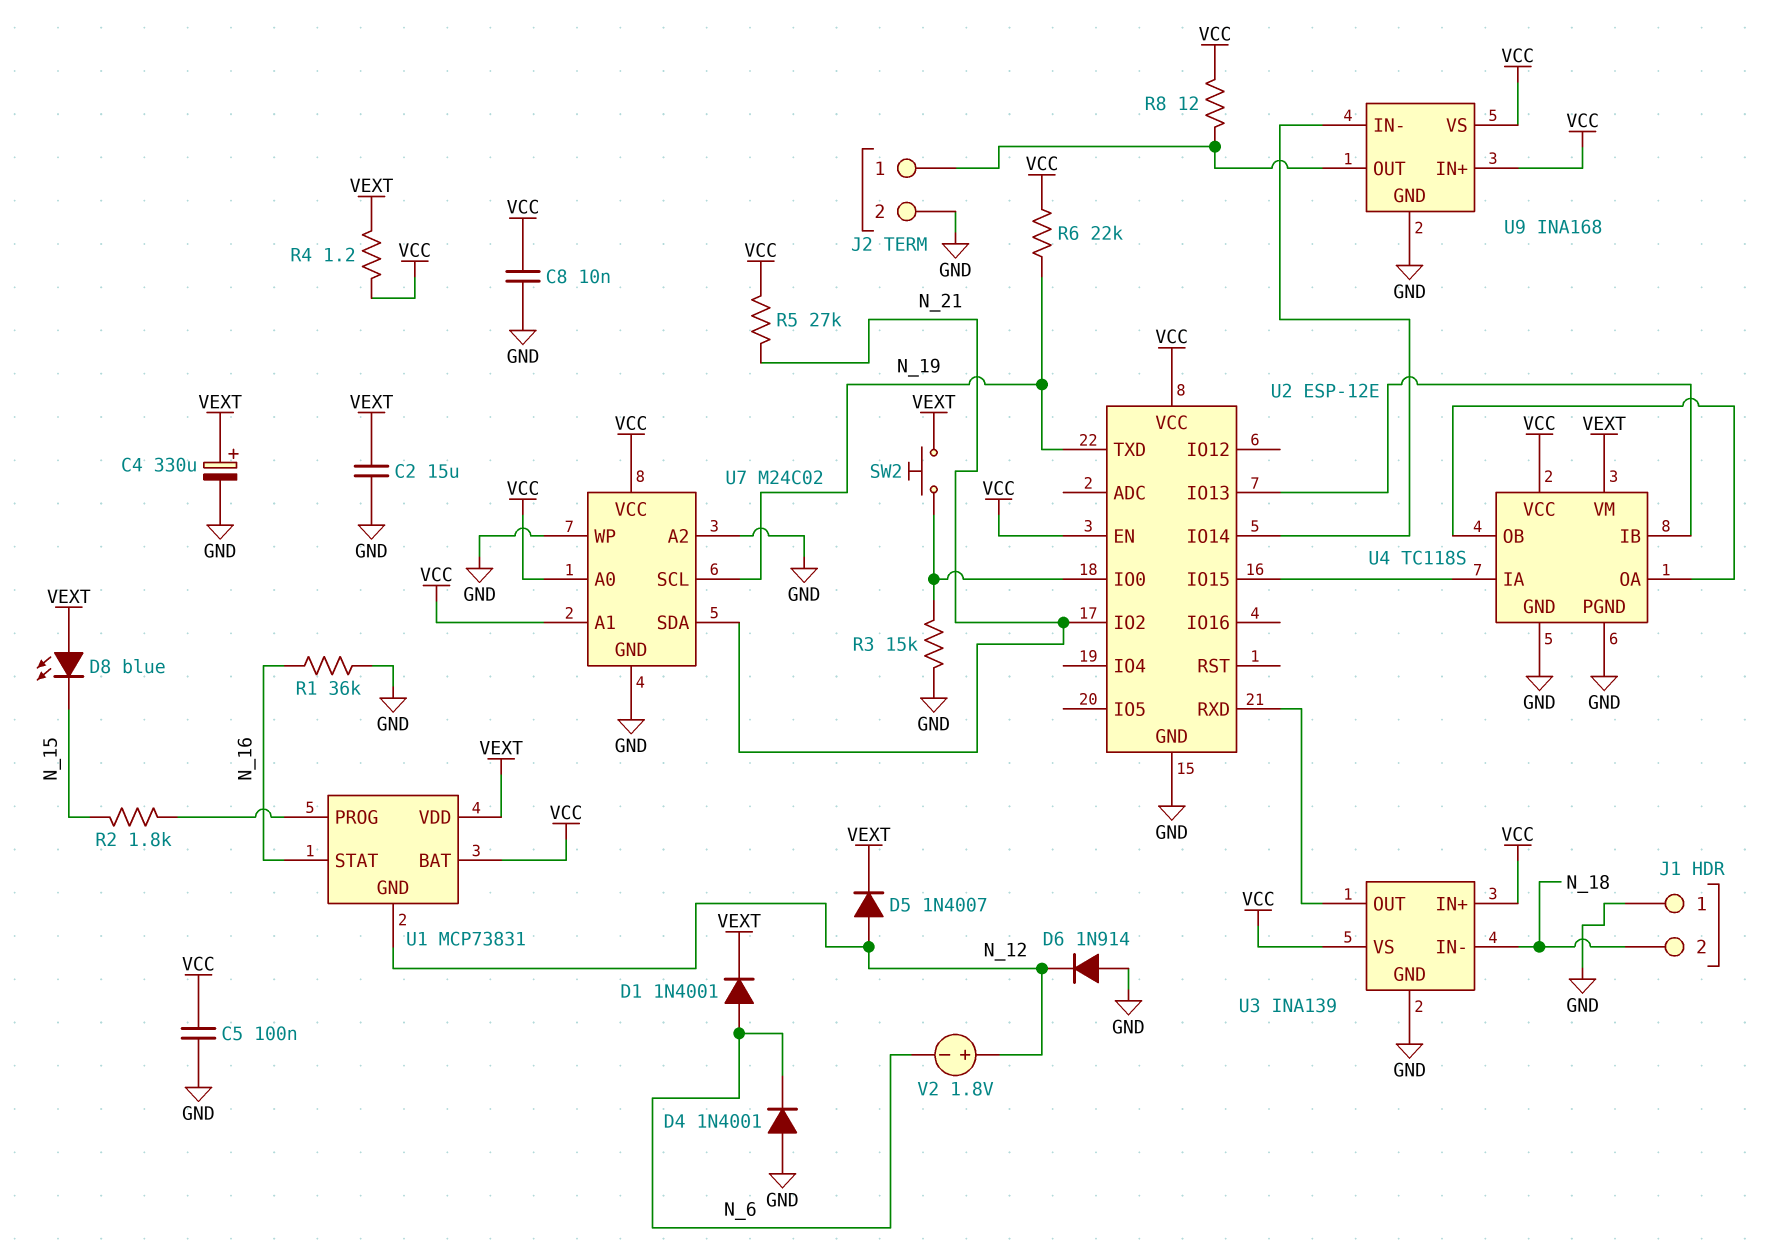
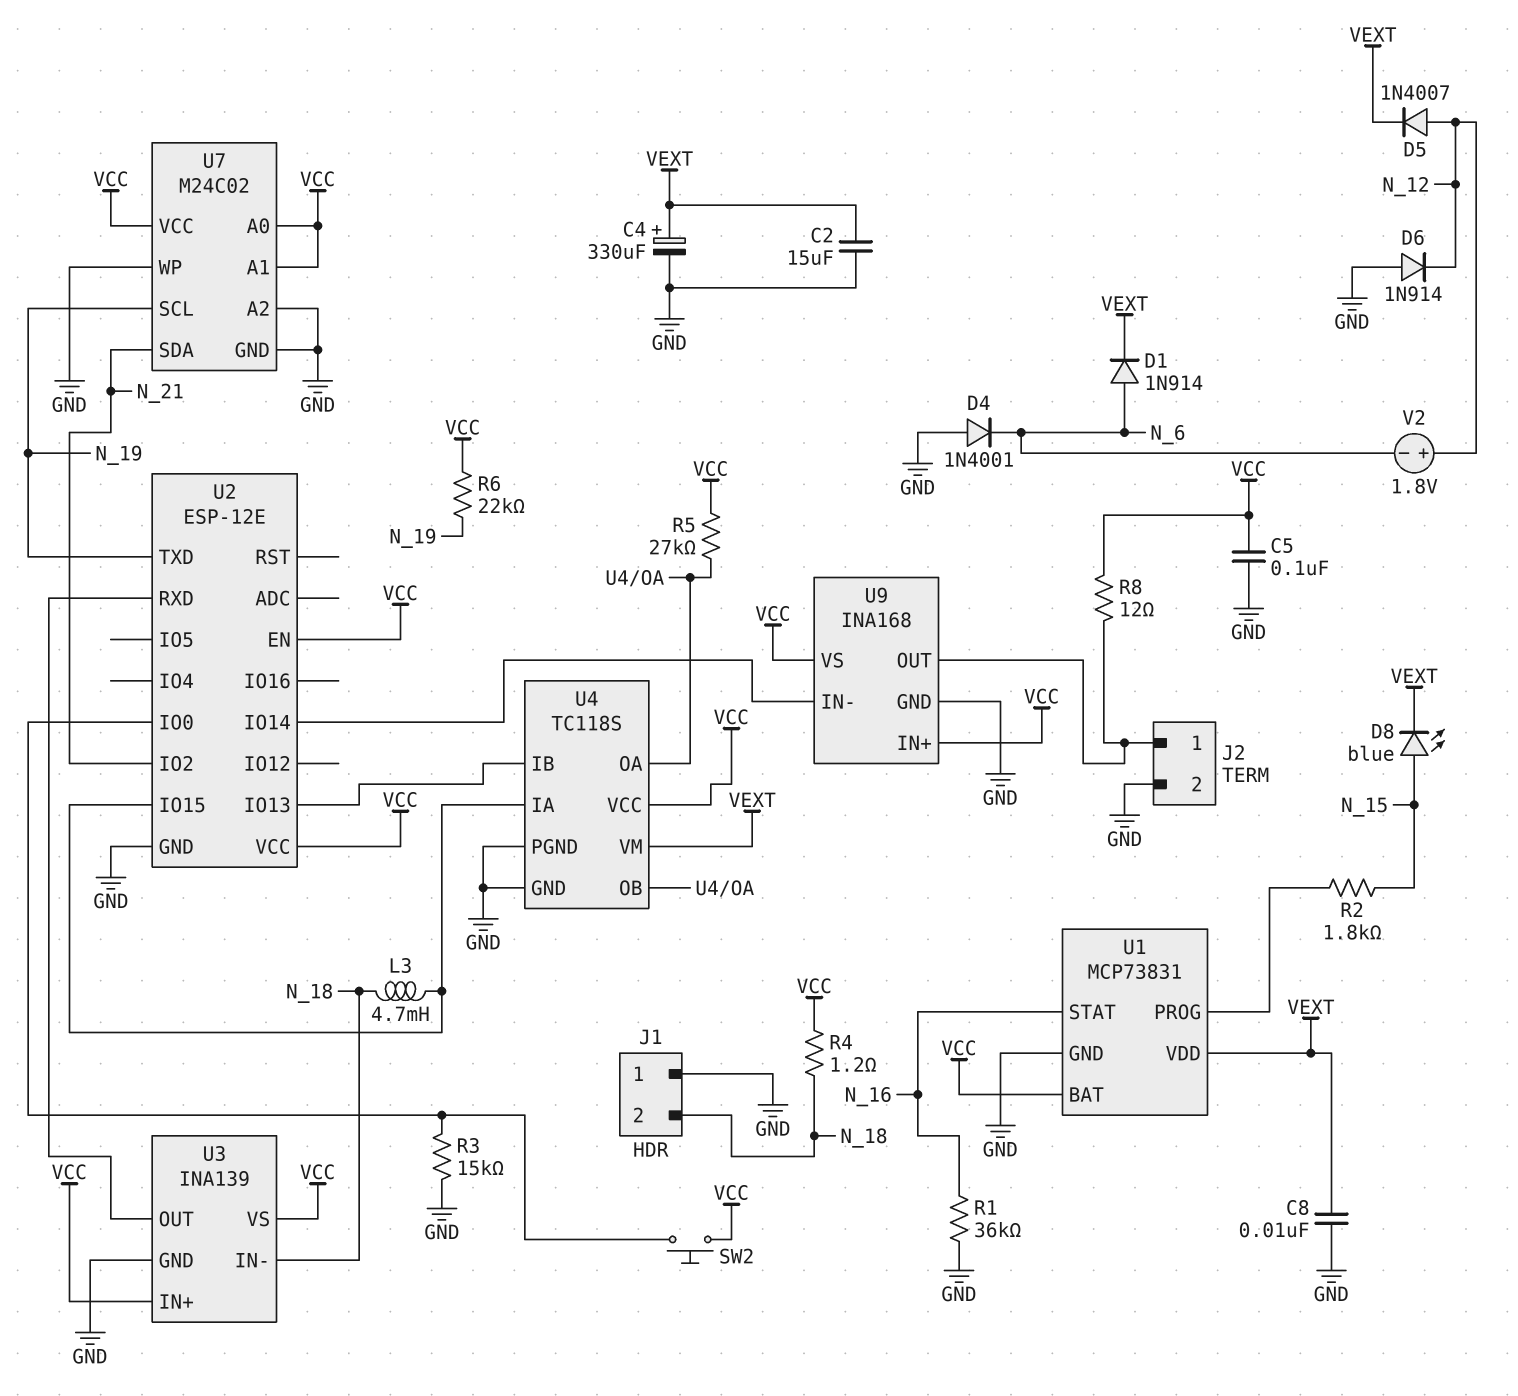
C8: 10nF (GND, VCC) -> 10nF (GND, VEXT)
D1: diode 1N4001 (A N_6, K VEXT) -> diode 1N914 (A N_6, K VEXT)
D8: LED blue (A VEXT, K N_15) -> LED blue (A N_15, K VEXT)
L3: none -> 4.7mH (N_18, U2/IO15)
R4: 1.2 (VCC, VEXT) -> 1.2 (N_18, VCC)
R5: 27k (N_21, VCC) -> 27k (U4/OA, VCC)
SW2: button (U2/IO0, VEXT) -> button (U2/IO0, VCC)
U1 pin GND: N_12 -> GND

